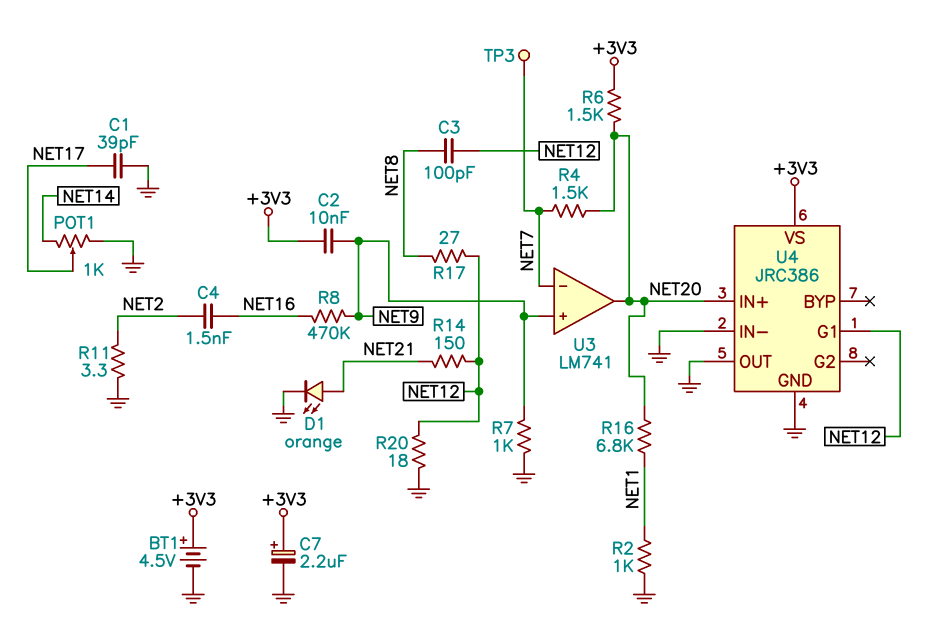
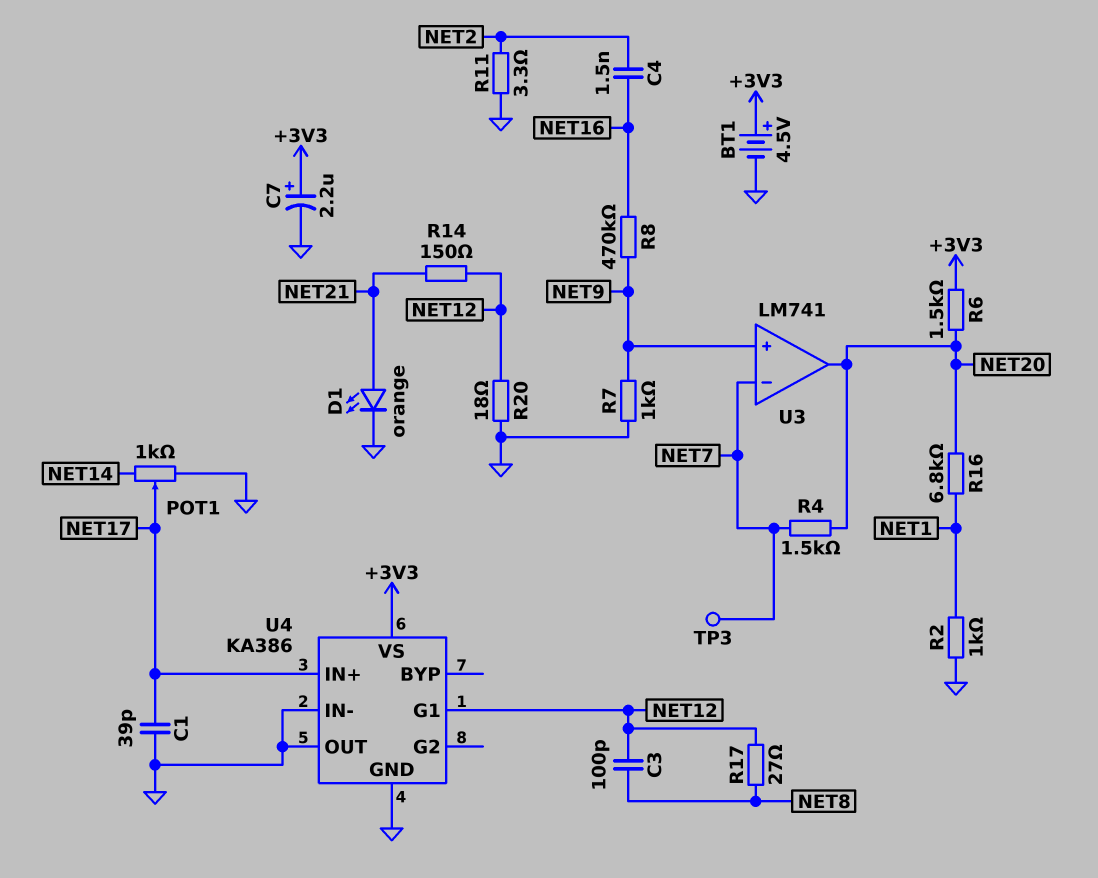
C2: 10nF (+3V3, NET9) -> none
U4: JRC386 -> KA386
U4 pin IN+: NET20 -> NET17

